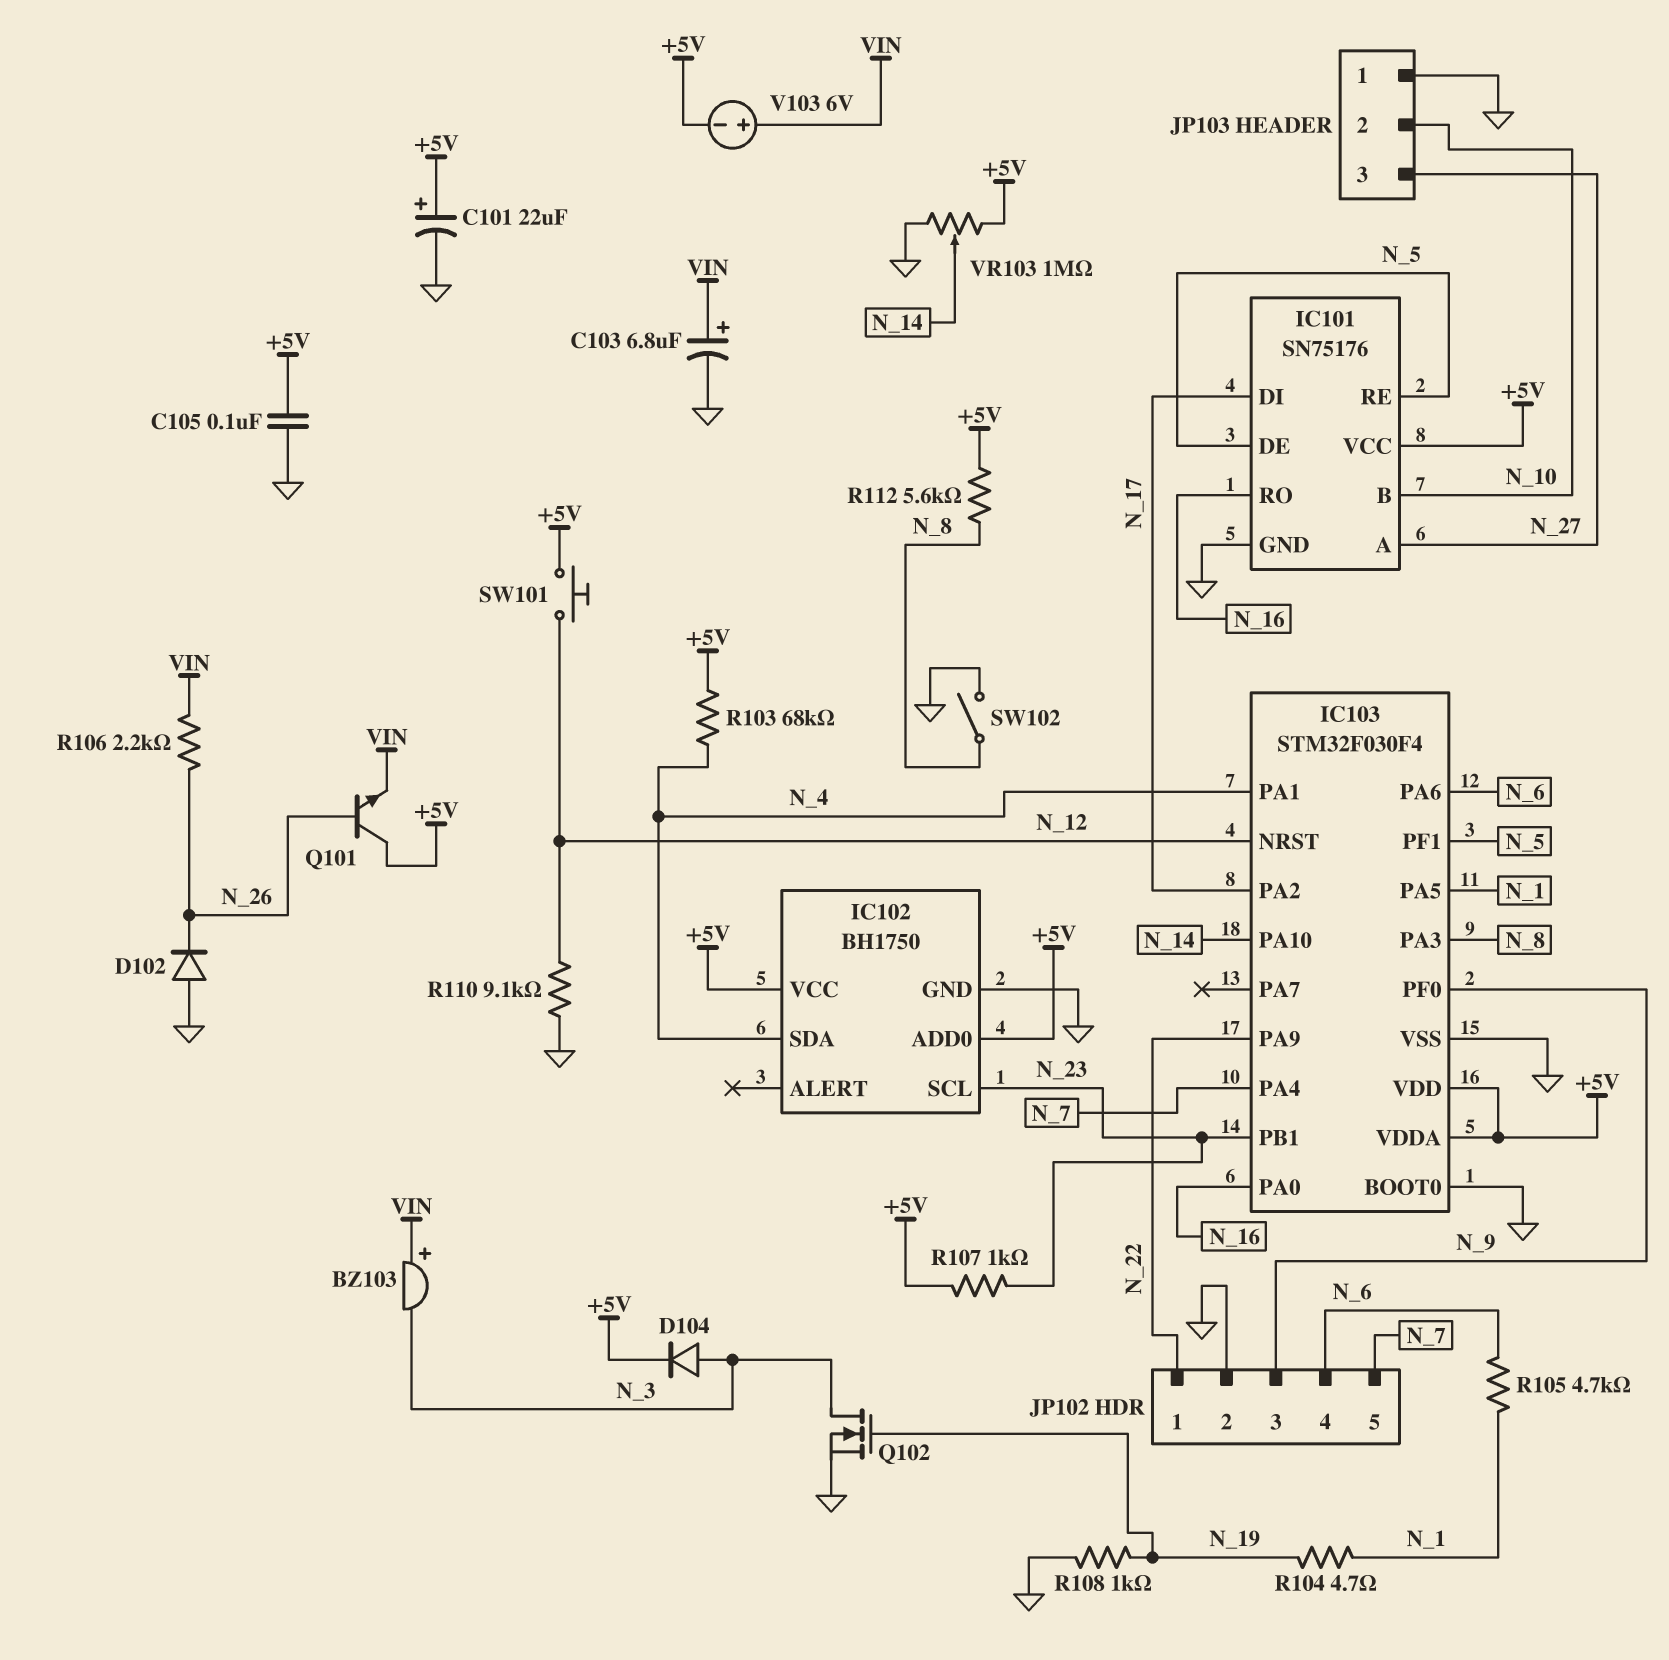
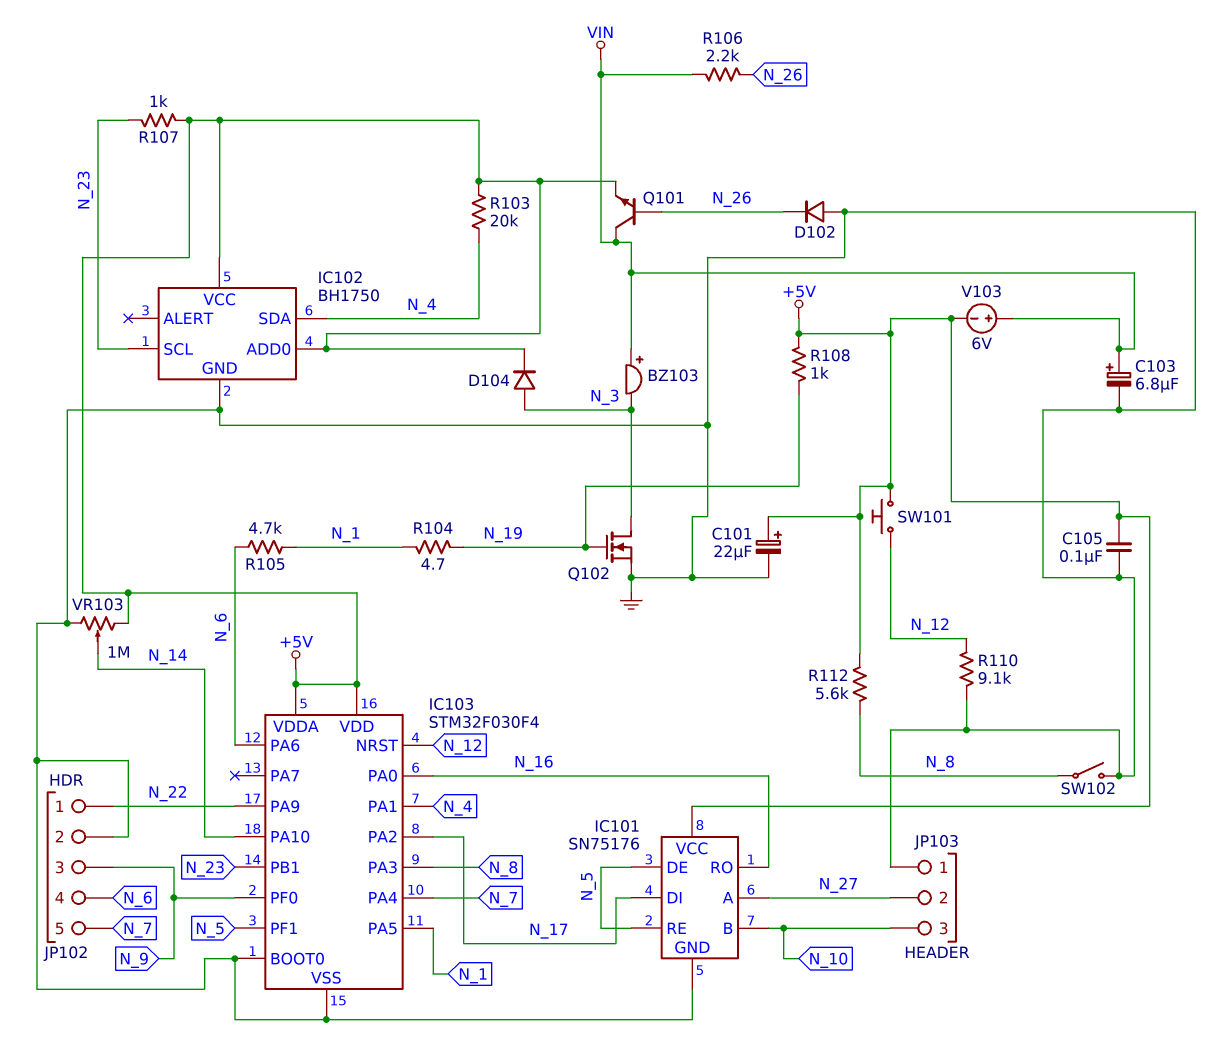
JP103 pin 2: N_10 -> N_27
JP103 pin 3: N_27 -> N_10
Q101: NPN (B N_26, C +5V, E VIN) -> NPN (B N_26, C VIN, E +5V)
R103: 68k (+5V, N_4) -> 20k (+5V, N_4)
R108: 1k (GND, N_19) -> 1k (+5V, N_19)

